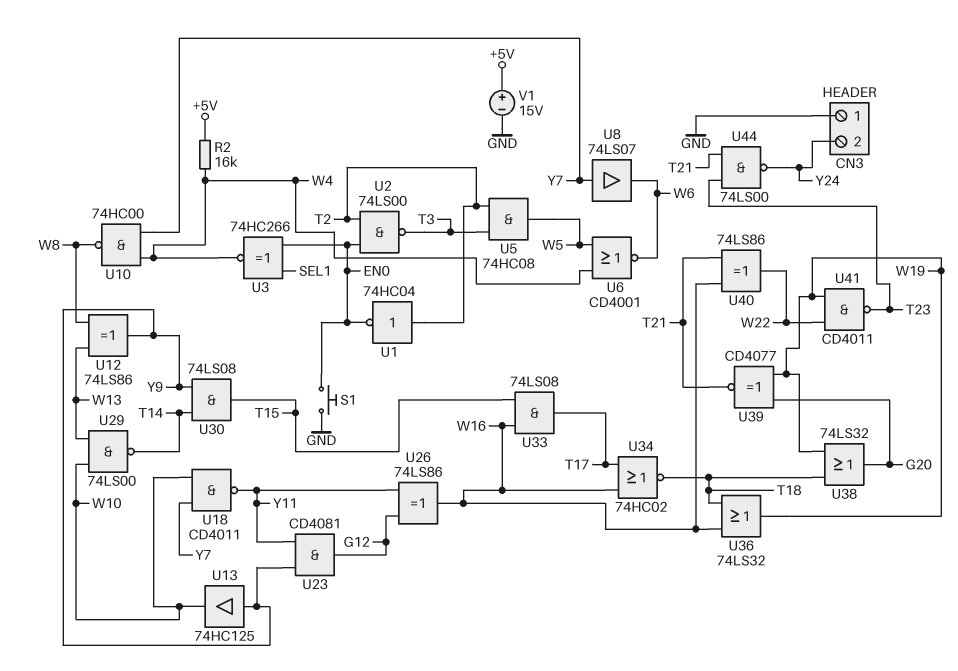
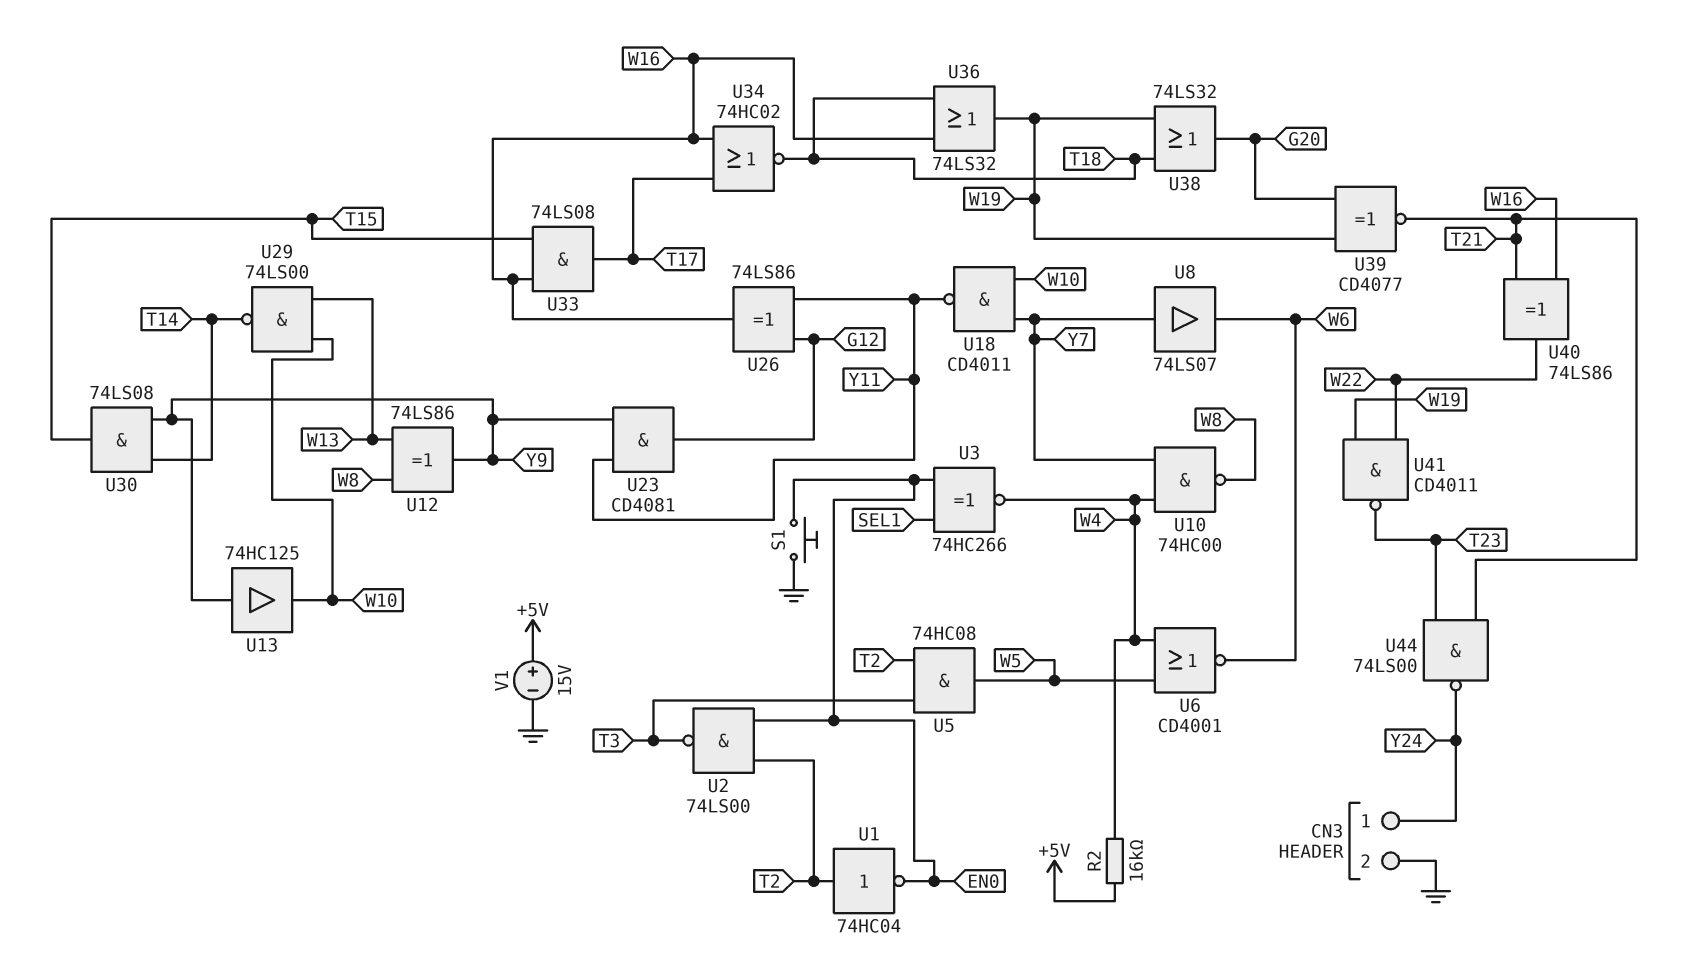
CN3 pin 1: GND -> Y24
CN3 pin 2: Y24 -> GND

